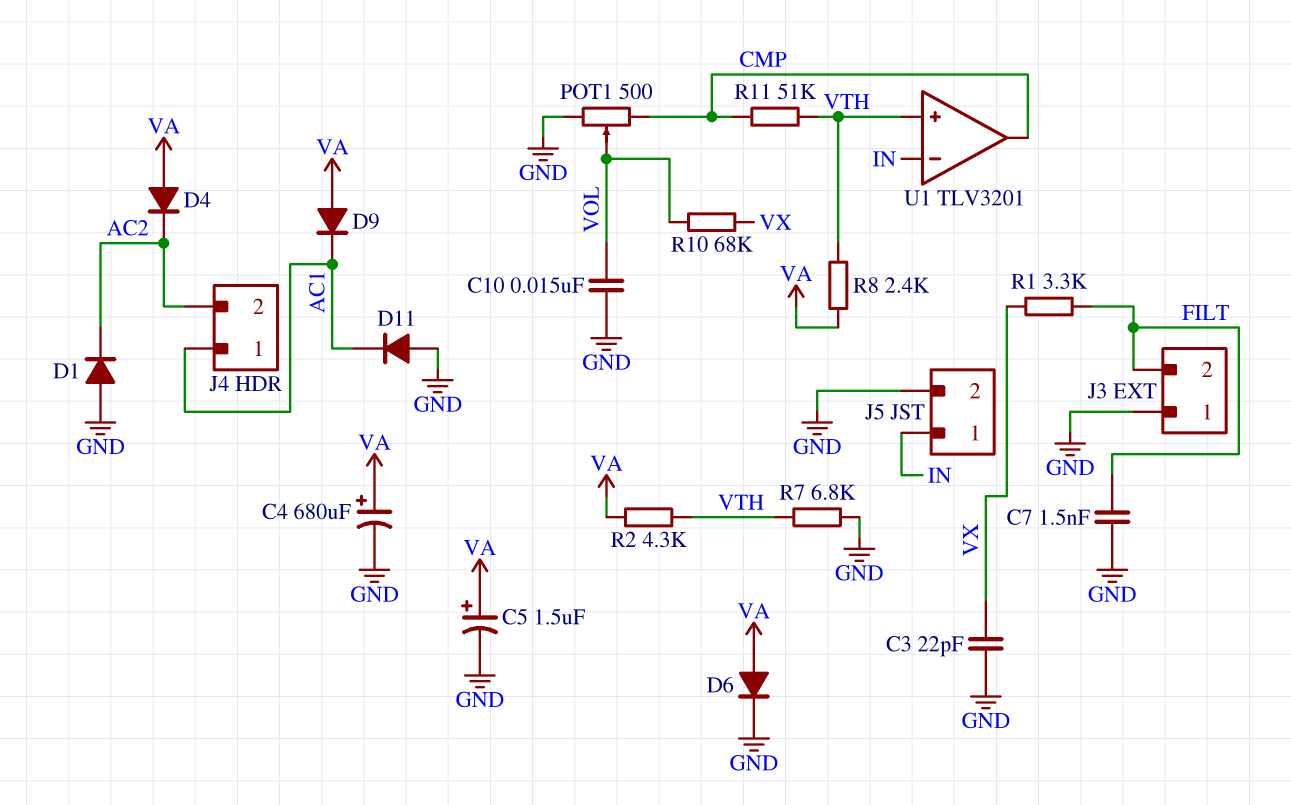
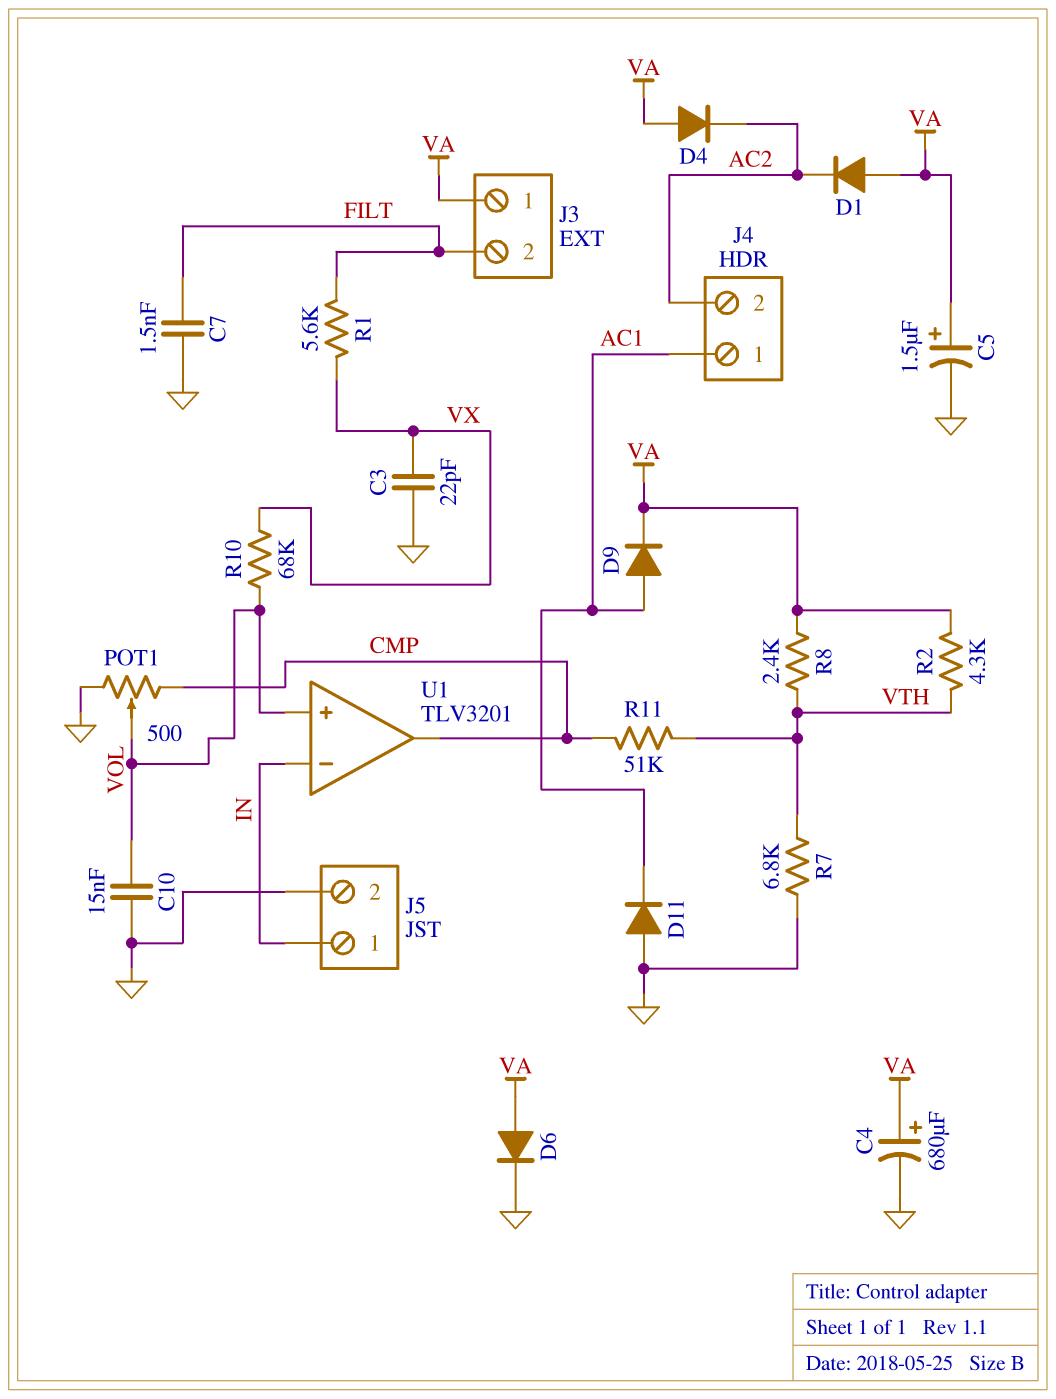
D1: diode (A GND, K AC2) -> diode (A VA, K AC2)
D9: diode (A VA, K AC1) -> diode (A AC1, K VA)
J3 pin 1: GND -> VA
R1: 3.3k (FILT, VX) -> 5.6k (FILT, VX)
U1 pin in+: VTH -> VOL

